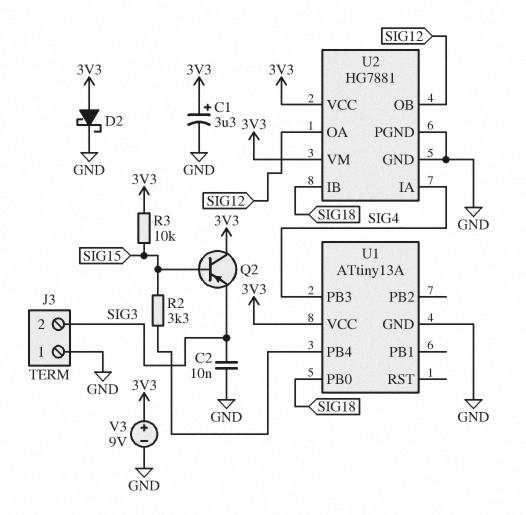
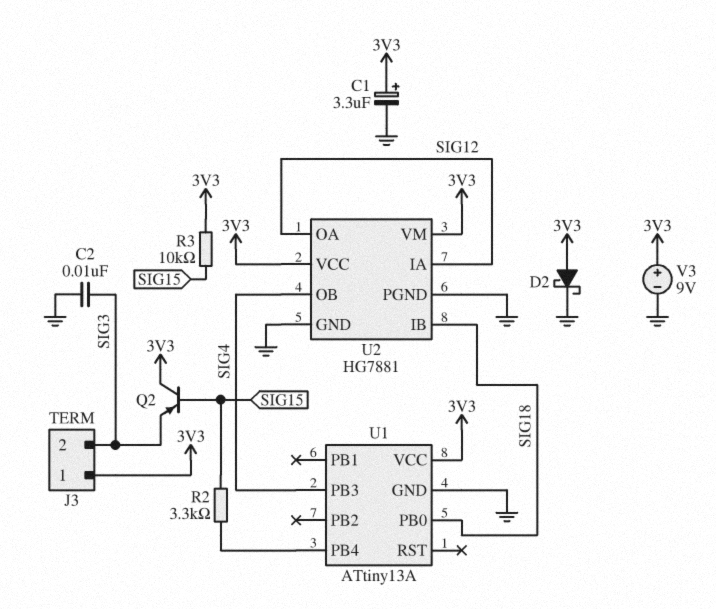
J3 pin 1: GND -> 3V3
U2 pin IA: SIG4 -> SIG12
U2 pin OB: SIG12 -> SIG4

